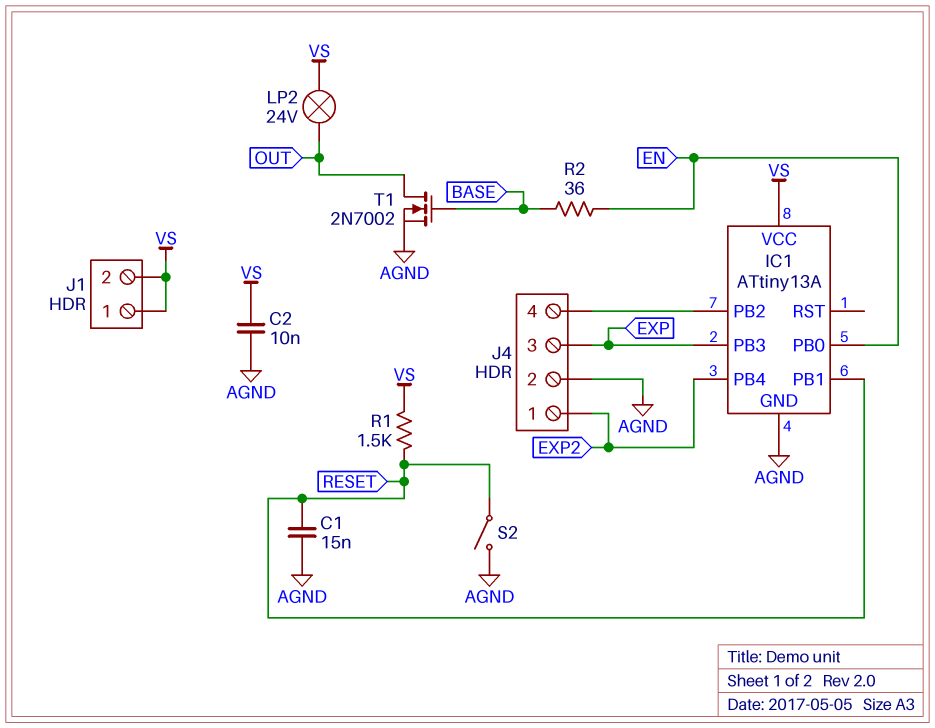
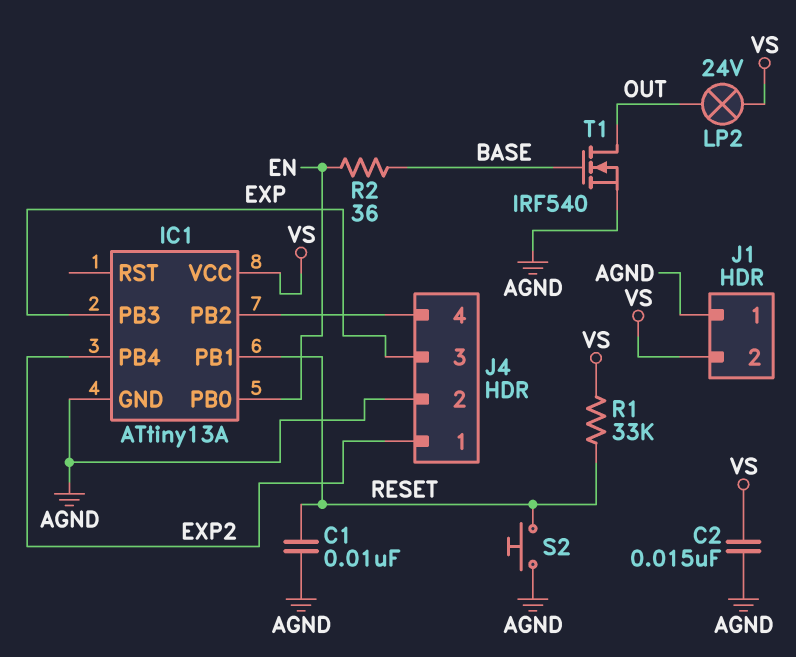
C1: 15nF (AGND, RESET) -> 10nF (AGND, RESET)
C2: 10nF (AGND, VS) -> 15nF (AGND, VS)
J1 pin 1: VS -> AGND
R1: 1.5k (RESET, VS) -> 33k (RESET, VS)
S2: switch (AGND, RESET) -> button (AGND, RESET)
T1: NMOS 2N7002 (G BASE, D OUT, S AGND) -> NMOS IRF540 (G BASE, D OUT, S AGND)

